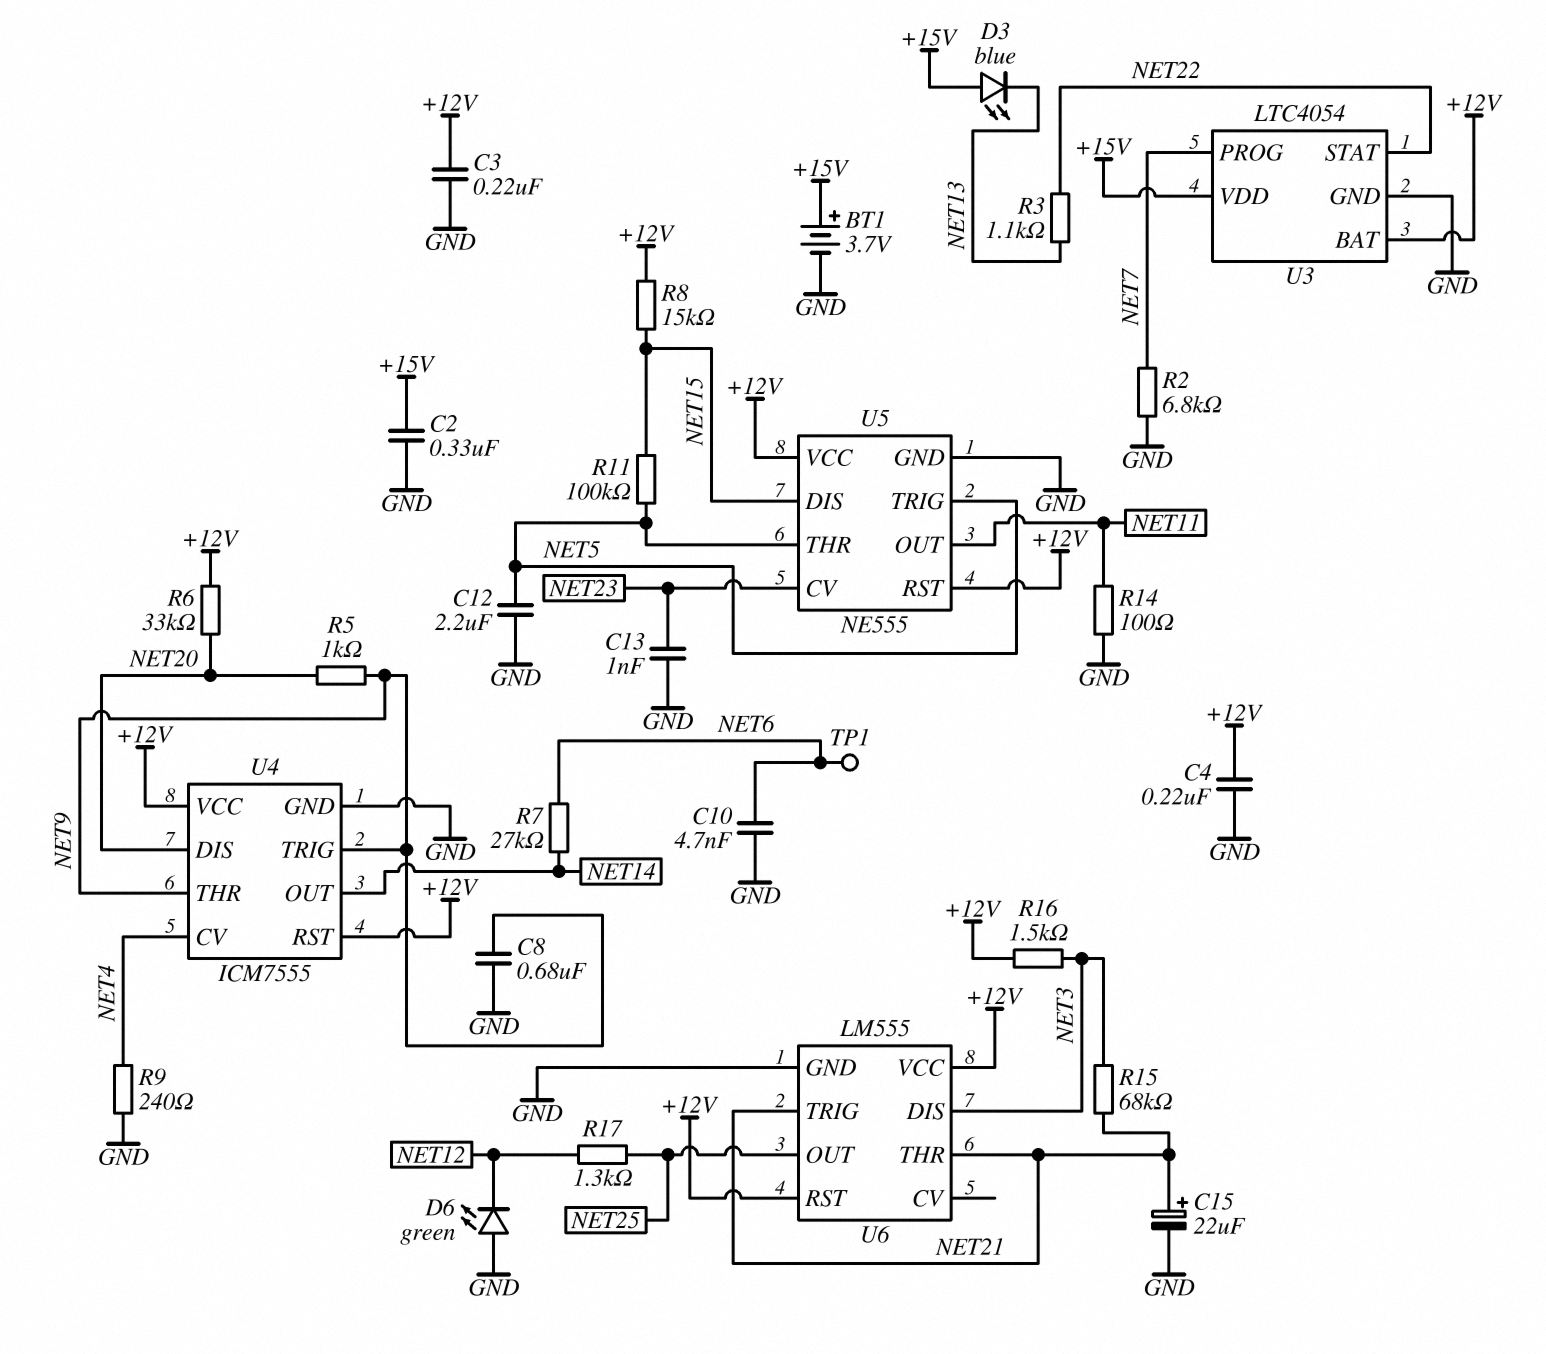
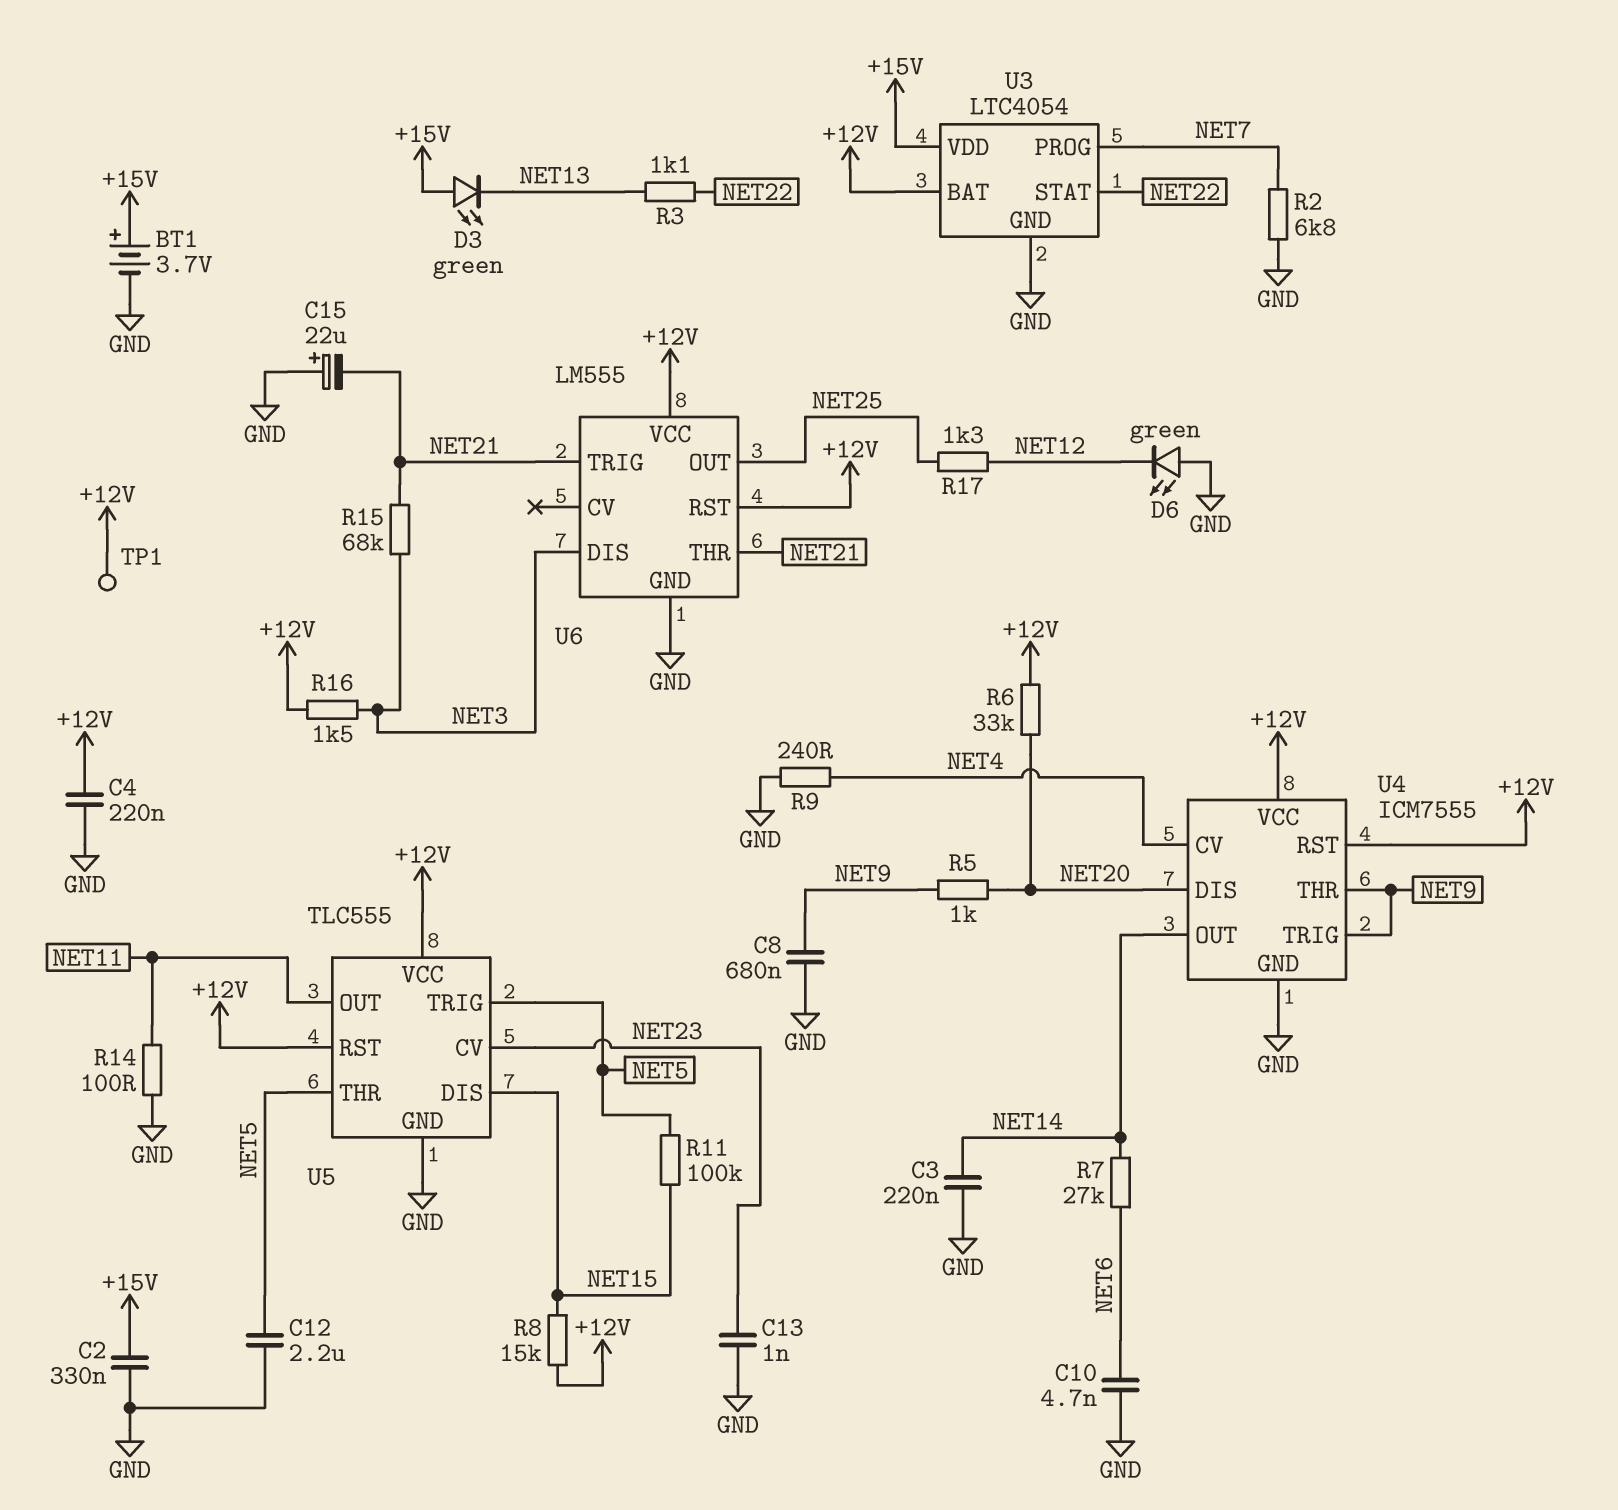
C3: 220nF (+12V, GND) -> 220nF (GND, NET14)
C15: 22uF (plus NET21, minus GND) -> 22uF (plus GND, minus NET21)
D3: LED blue (A +15V, K NET13) -> LED green (A +15V, K NET13)
TP1: test point (NET6) -> test point (+12V)
U5: NE555 -> TLC555

